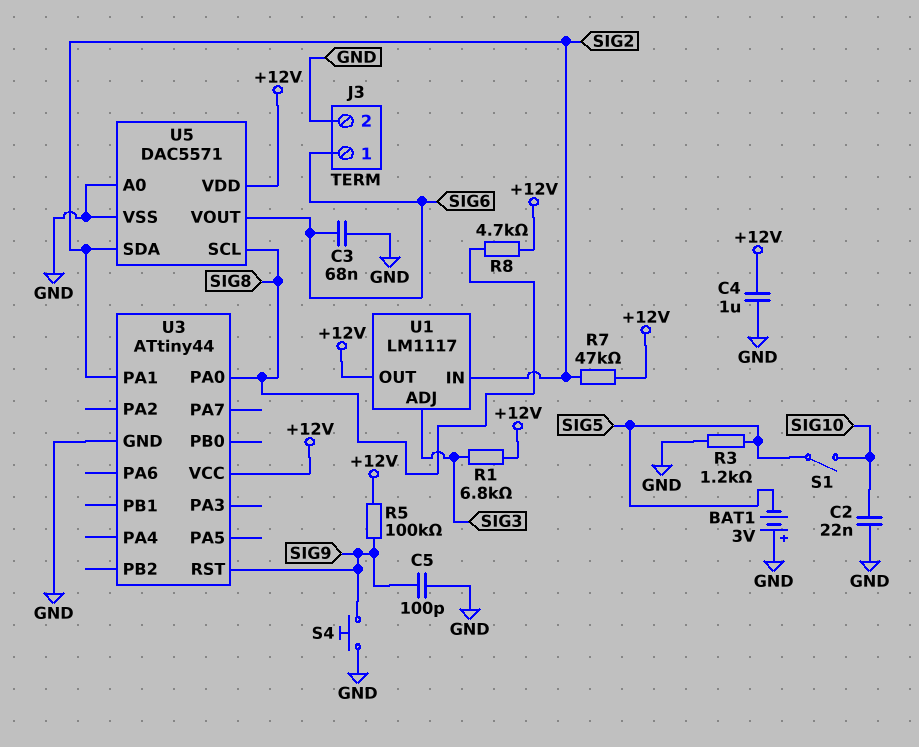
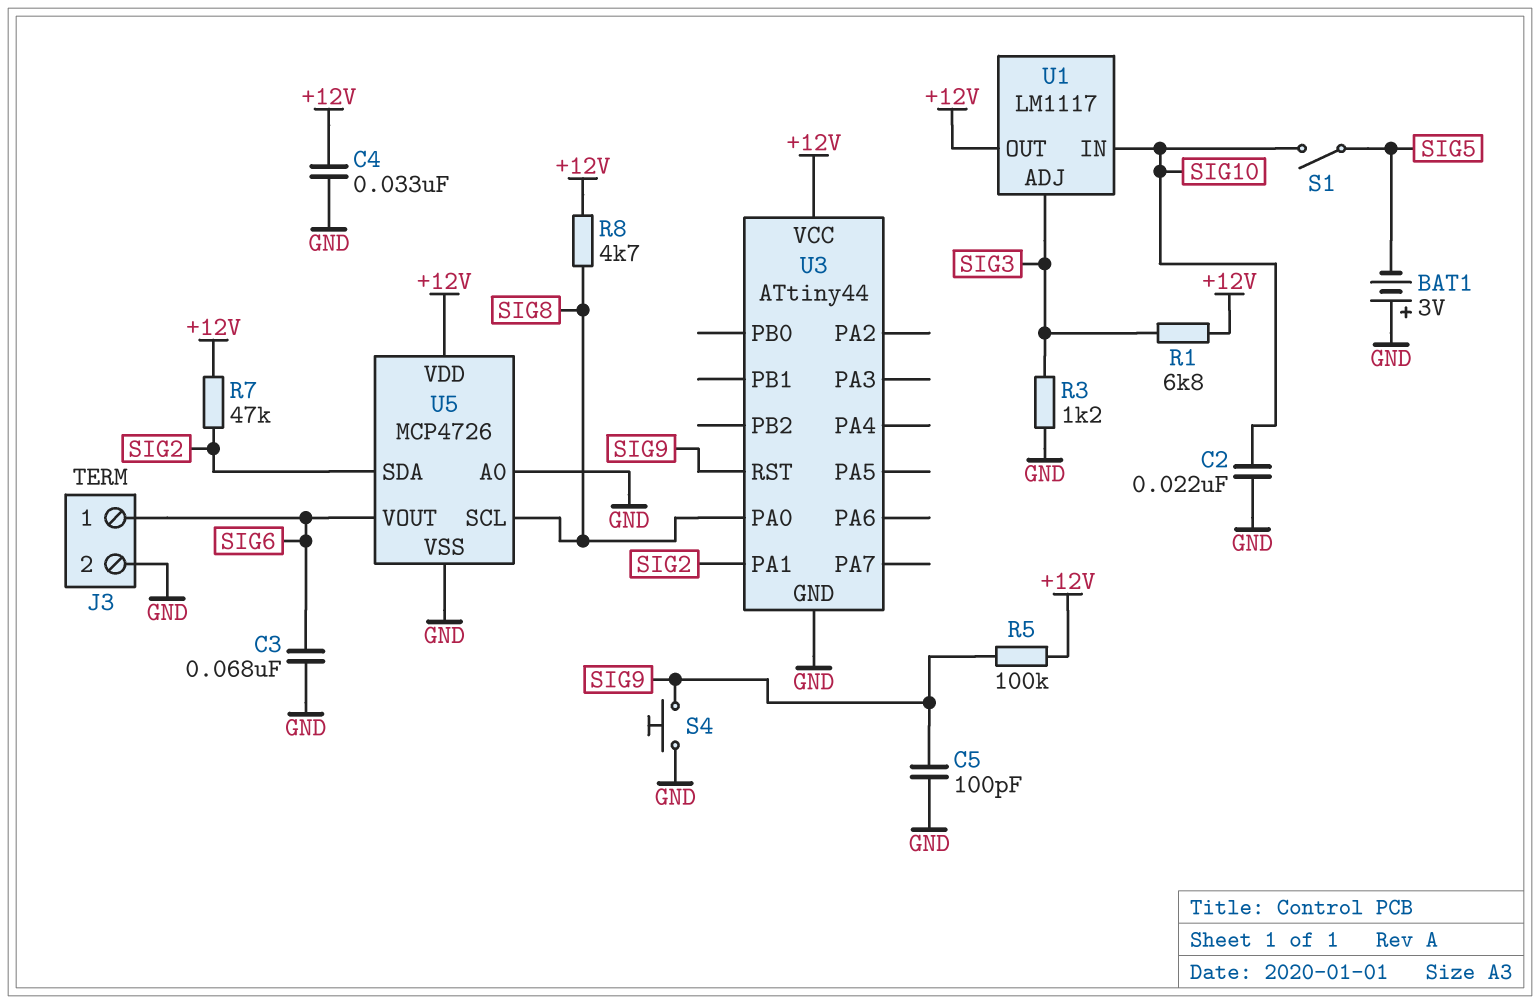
C4: 1uF (+12V, GND) -> 33nF (+12V, GND)
R3: 1.2k (GND, SIG5) -> 1.2k (GND, SIG3)
U1 pin IN: SIG2 -> SIG10
U5: DAC5571 -> MCP4726

